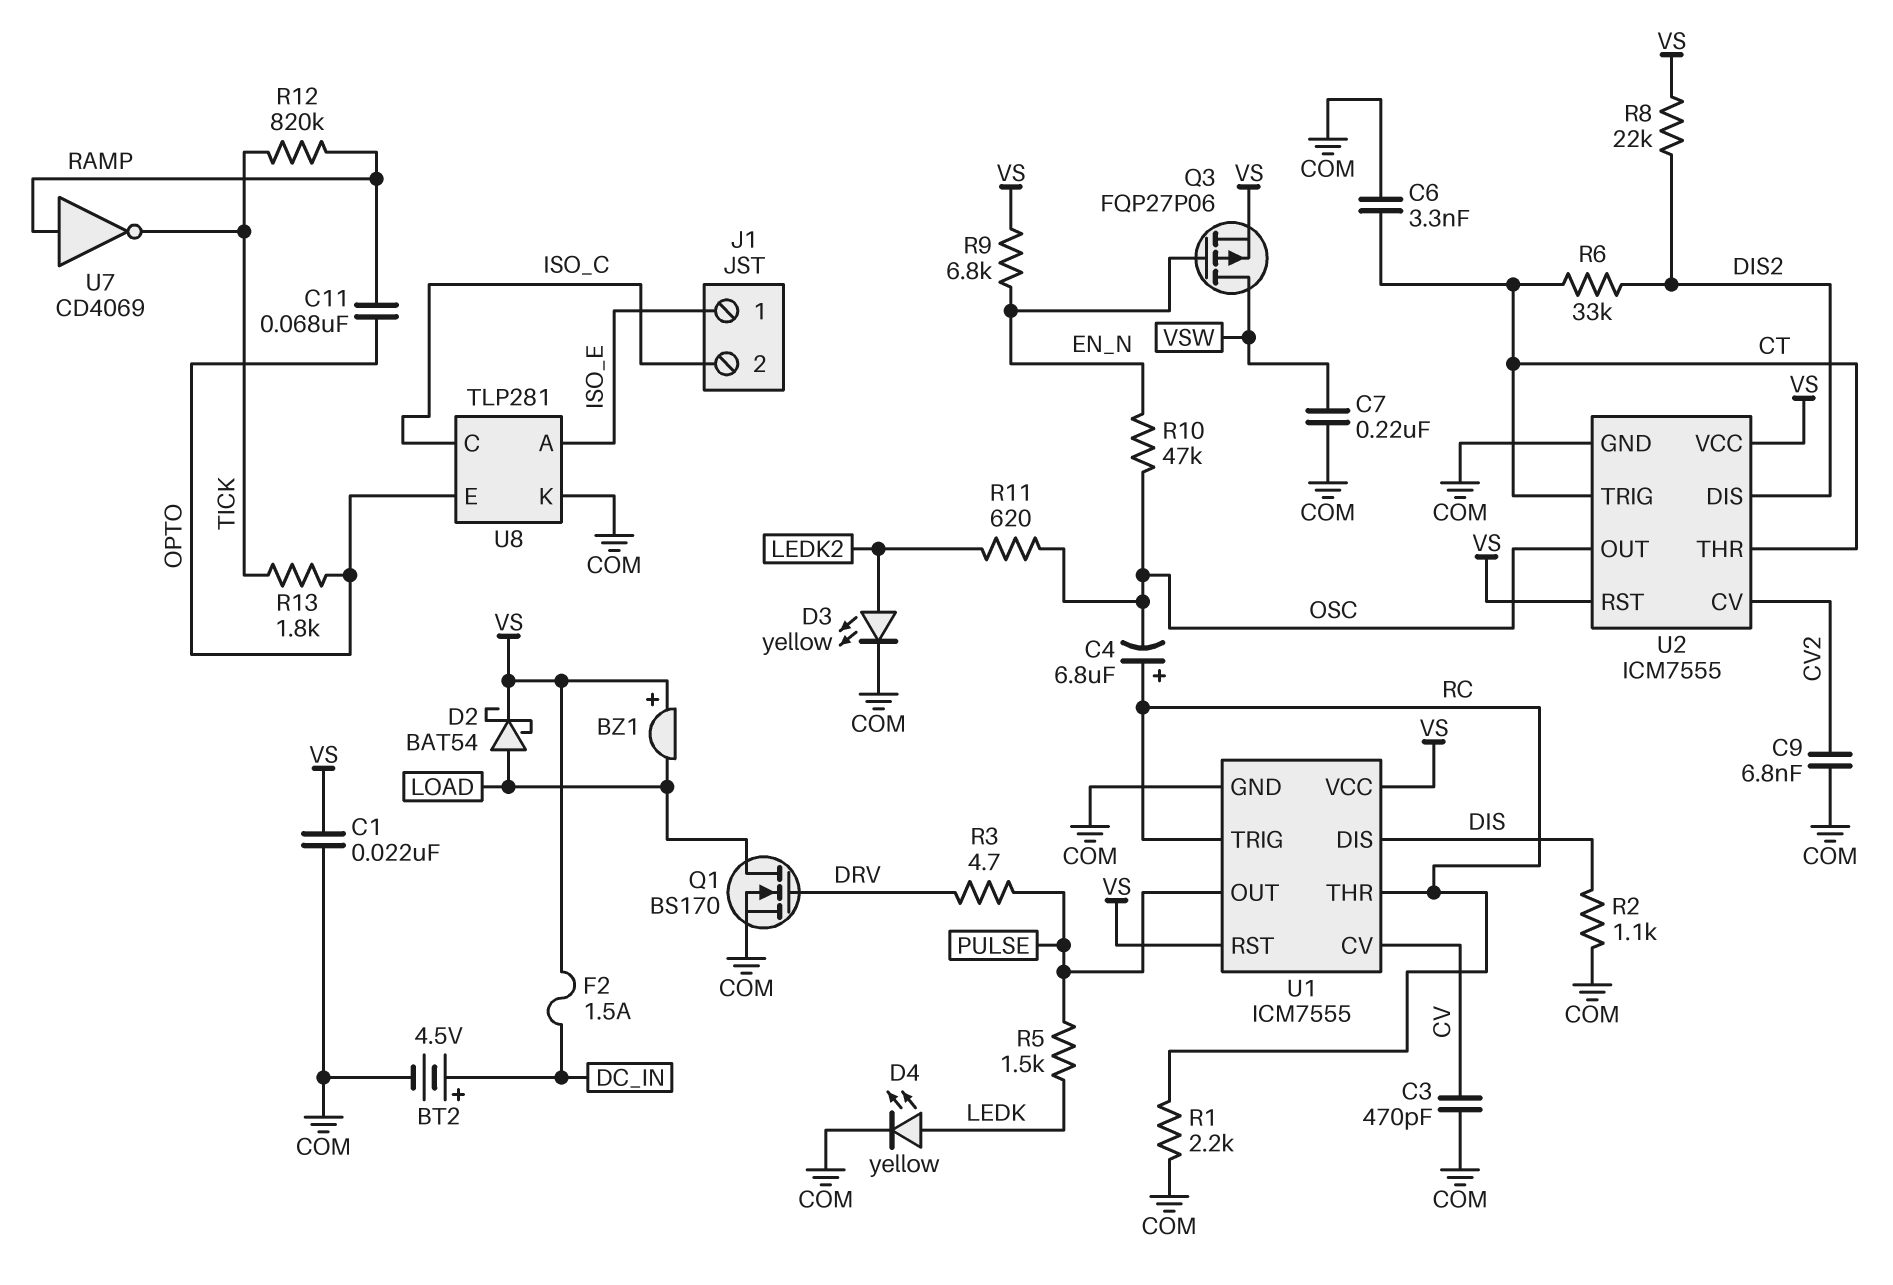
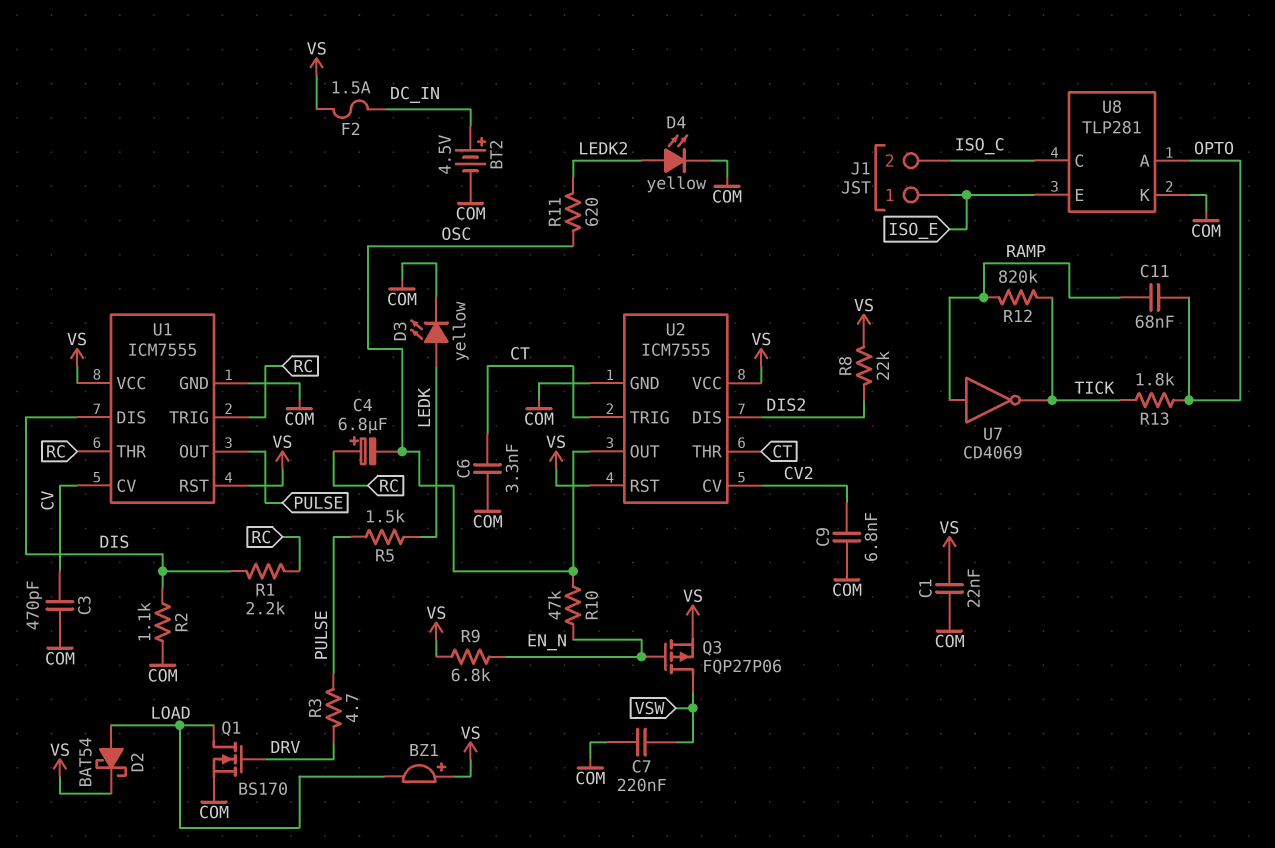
D3: LED yellow (A LEDK2, K COM) -> LED yellow (A LEDK, K COM)
D4: LED yellow (A LEDK, K COM) -> LED yellow (A LEDK2, K COM)
R1: 2.2k (COM, RC) -> 2.2k (DIS, RC)
R6: 33k (CT, DIS2) -> none
U8 pin A: ISO_E -> OPTO
U8 pin E: OPTO -> ISO_E

